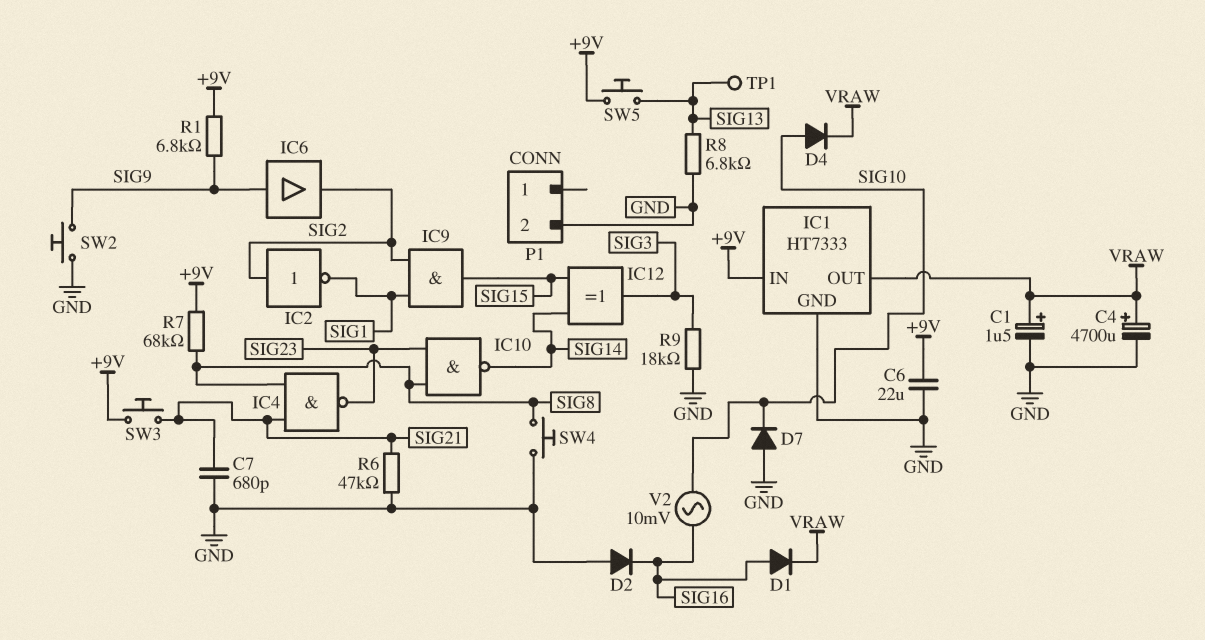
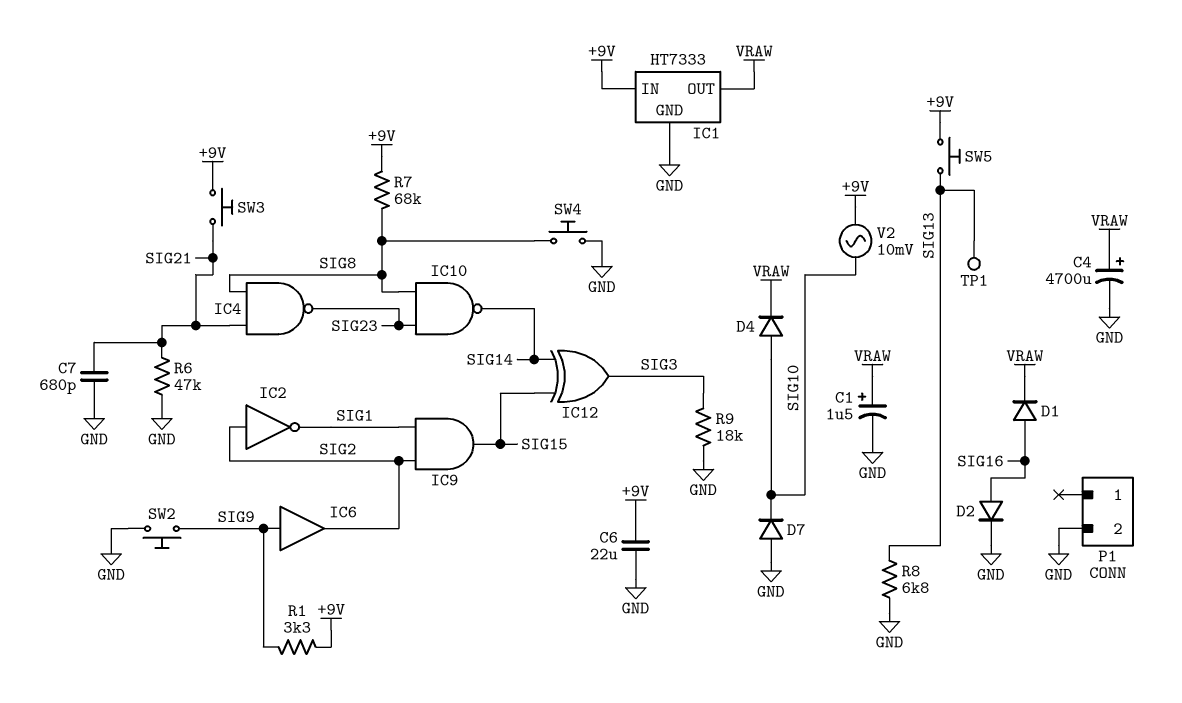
D2: diode (A GND, K SIG16) -> diode (A SIG16, K GND)
R1: 6.8k (+9V, SIG9) -> 3.3k (+9V, SIG9)
V2: AC 10mV (SIG10, SIG16) -> AC 10mV (+9V, SIG10)

